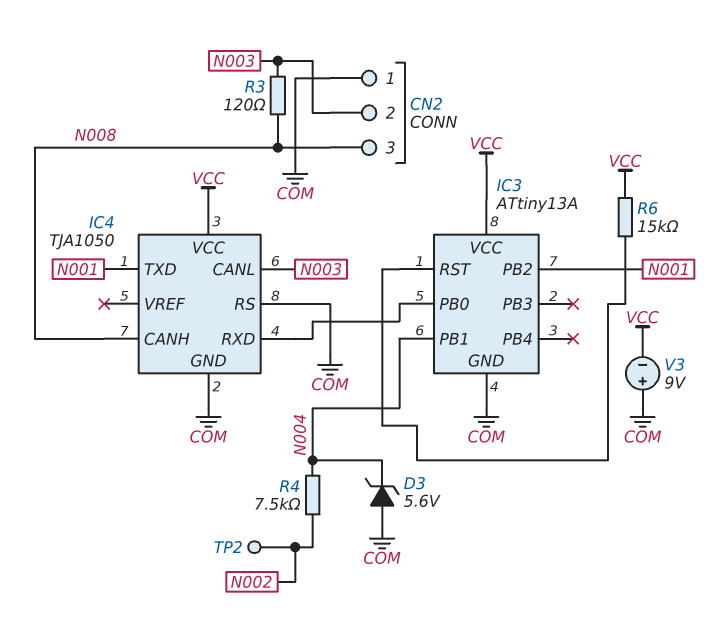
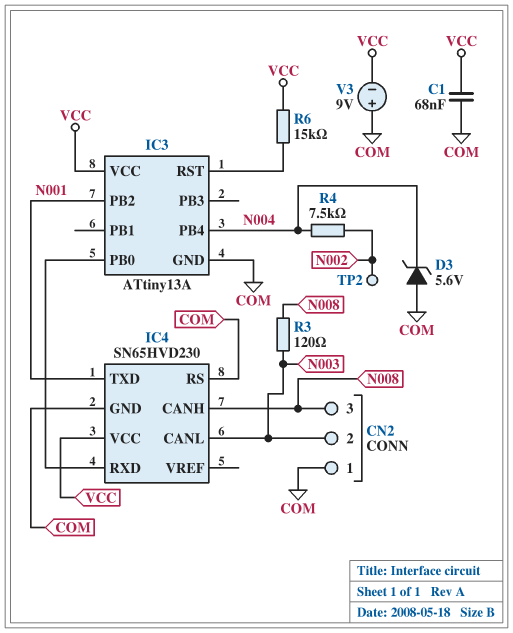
C1: none -> 68nF (COM, VCC)
IC3 pin PB1: N004 -> none
IC3 pin PB4: none -> N004
IC4: TJA1050 -> SN65HVD230

